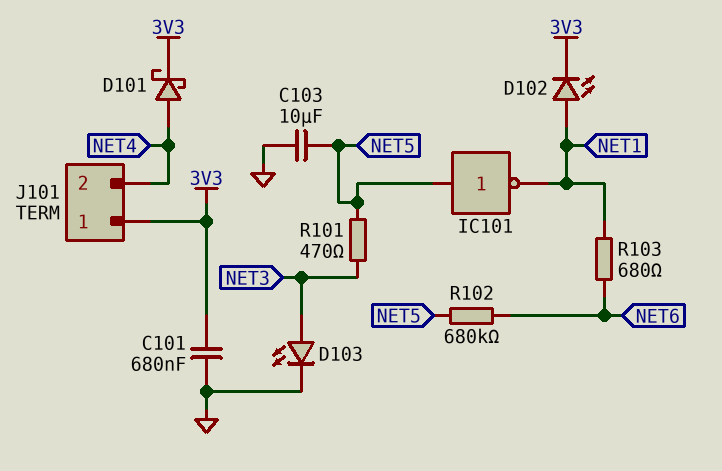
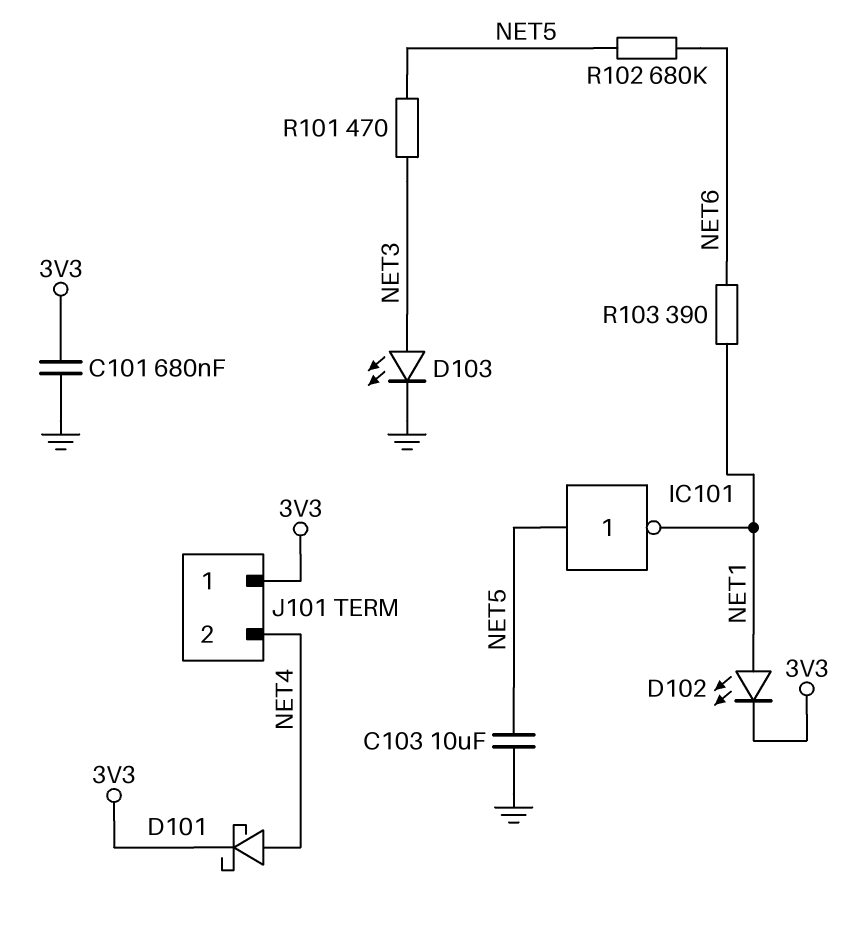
R103: 680 (NET1, NET6) -> 390 (NET1, NET6)

